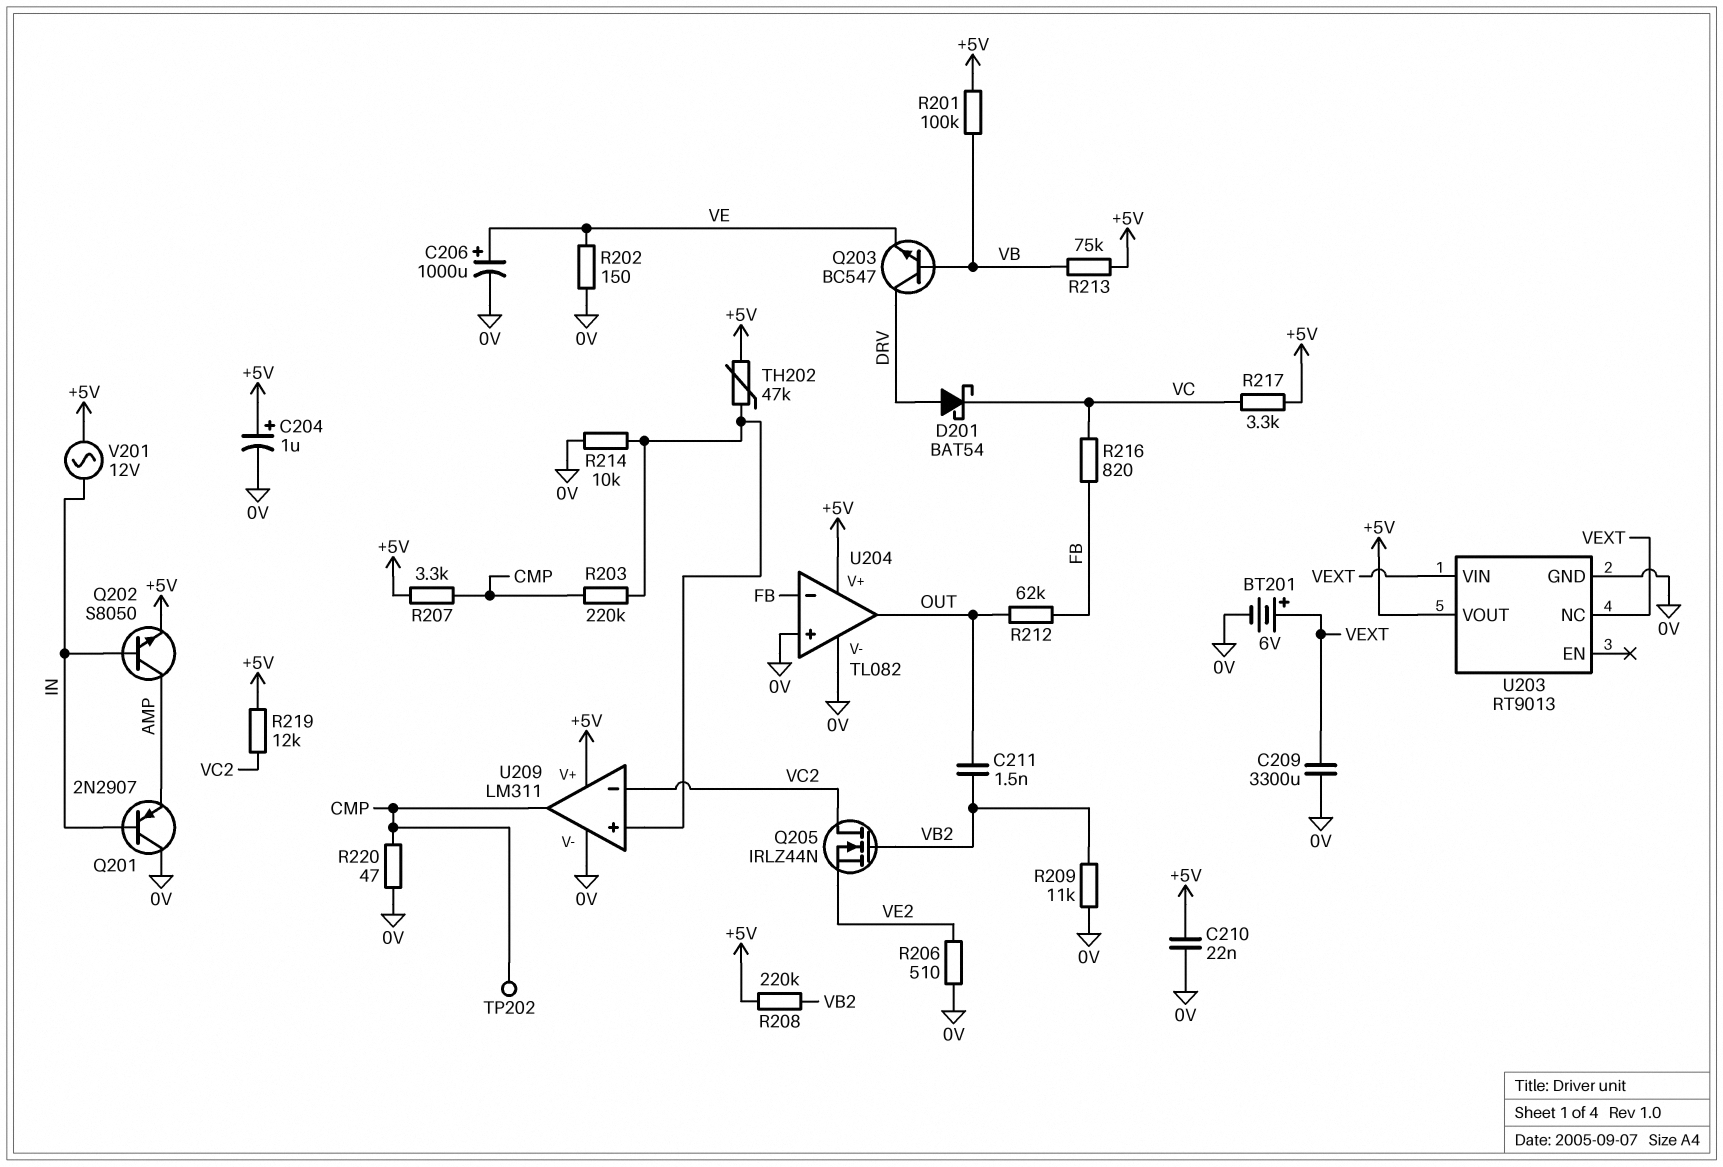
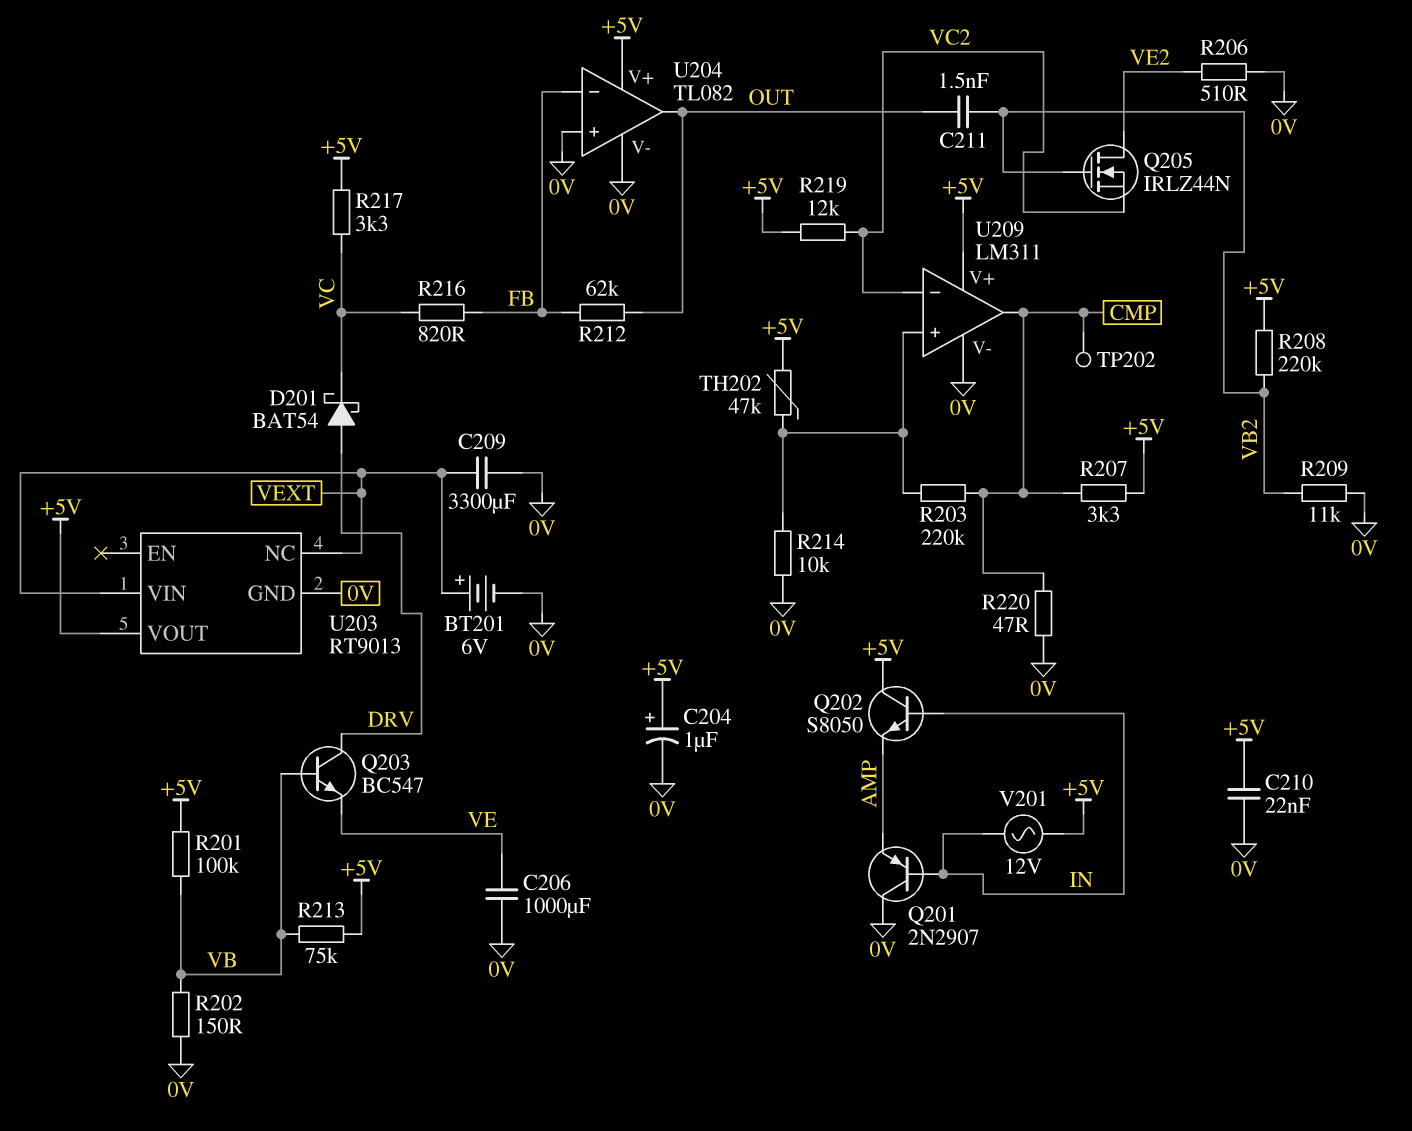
C206: 1000uF (plus VE, minus 0V) -> 1000uF (0V, VE)
Q202: NPN S8050 (B IN, C AMP, E +5V) -> NPN S8050 (B IN, C +5V, E AMP)
Q205: NMOS IRLZ44N (G VB2, D VC2, S VE2) -> NMOS IRLZ44N (G VB2, D VE2, S VC2)
R202: 150 (0V, VE) -> 150 (0V, VB)

